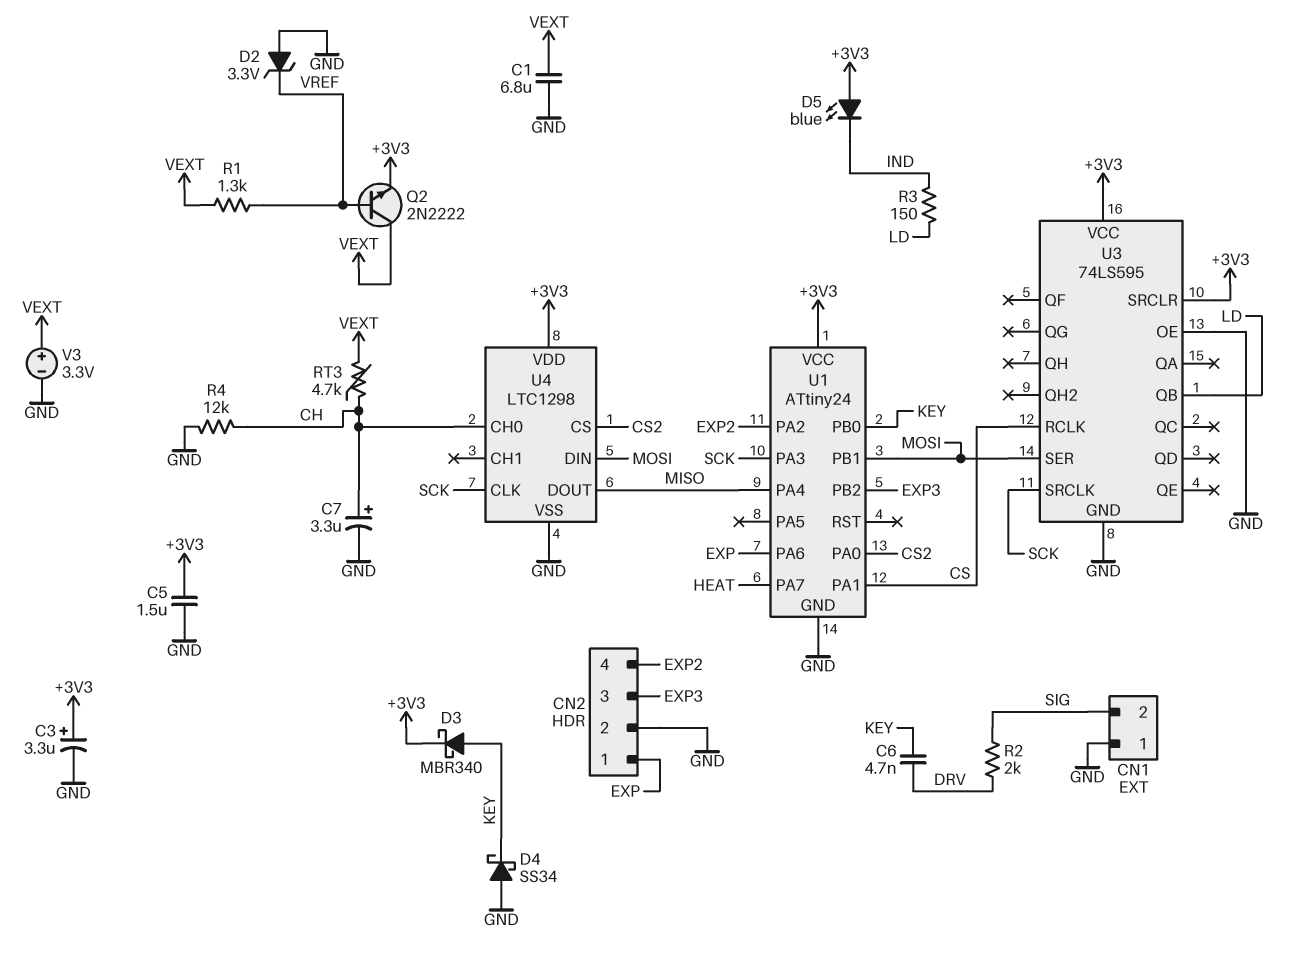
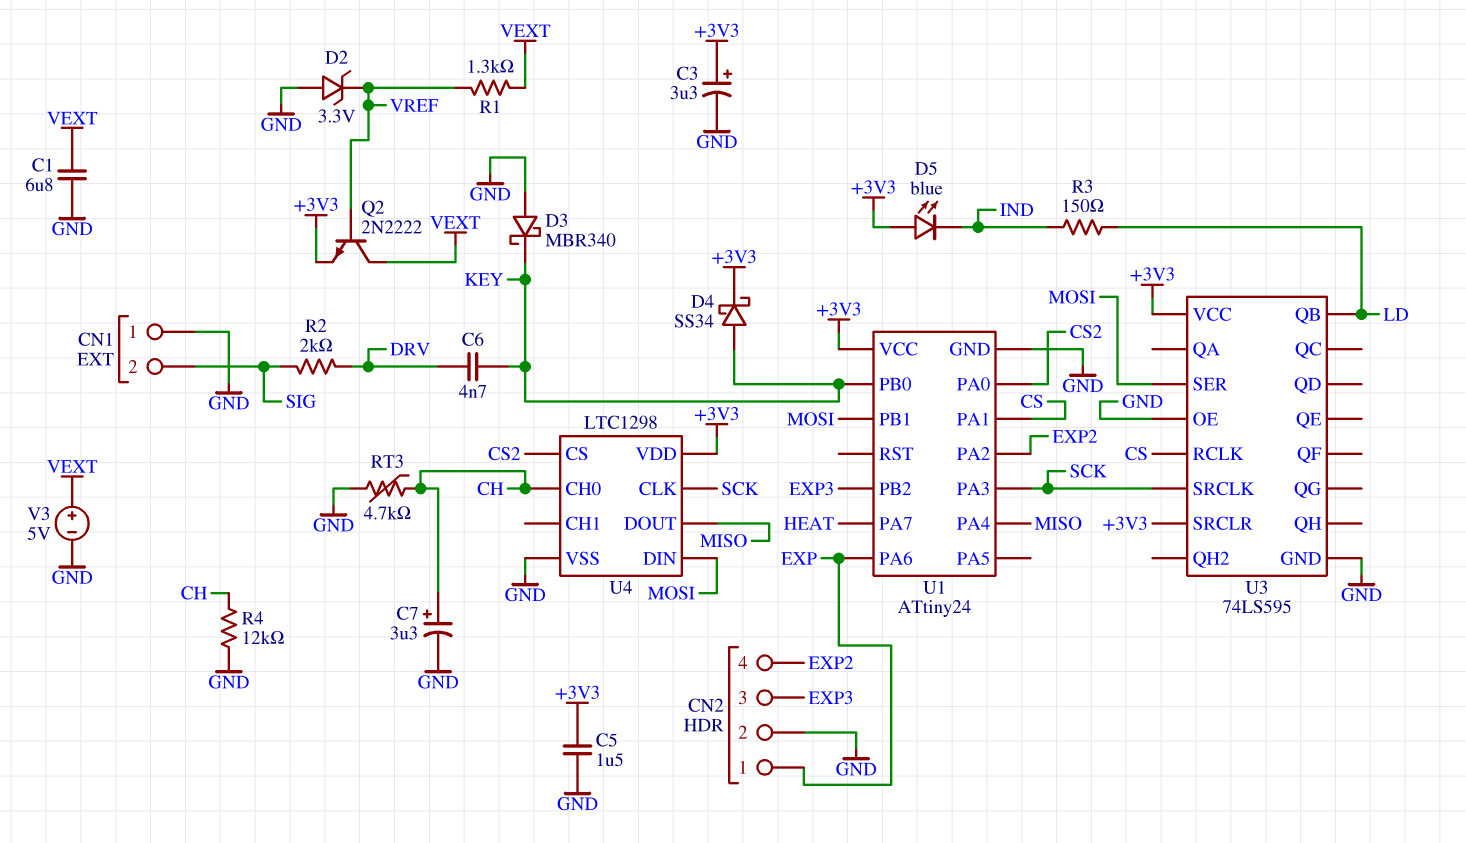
D3: schottky MBR340 (A KEY, K +3V3) -> schottky MBR340 (A GND, K KEY)
D4: schottky SS34 (A GND, K KEY) -> schottky SS34 (A KEY, K +3V3)
RT3: 4.7k (CH, VEXT) -> 4.7k (CH, GND)
V3: 3.3V (plus VEXT, minus GND) -> 5V (plus VEXT, minus GND)

